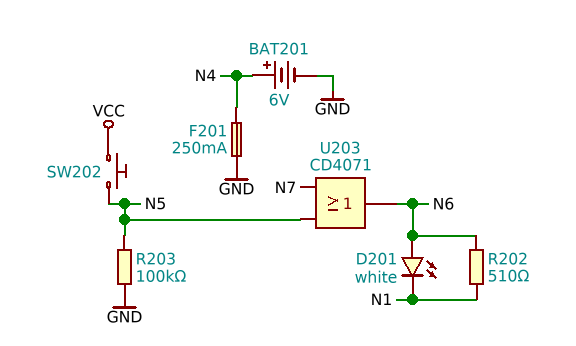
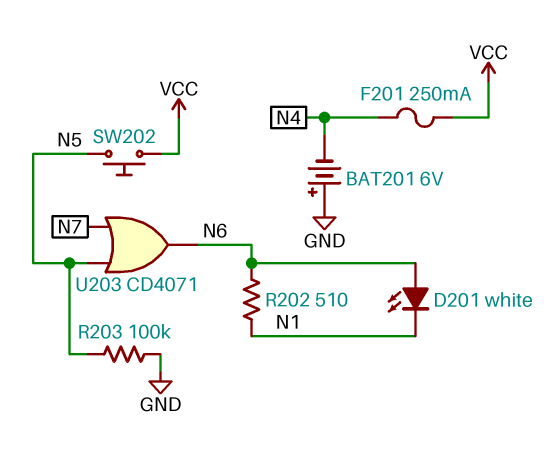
BAT201: 6V (plus N4, minus GND) -> 6V (plus GND, minus N4)
F201: 250mA (GND, N4) -> 250mA (N4, VCC)

